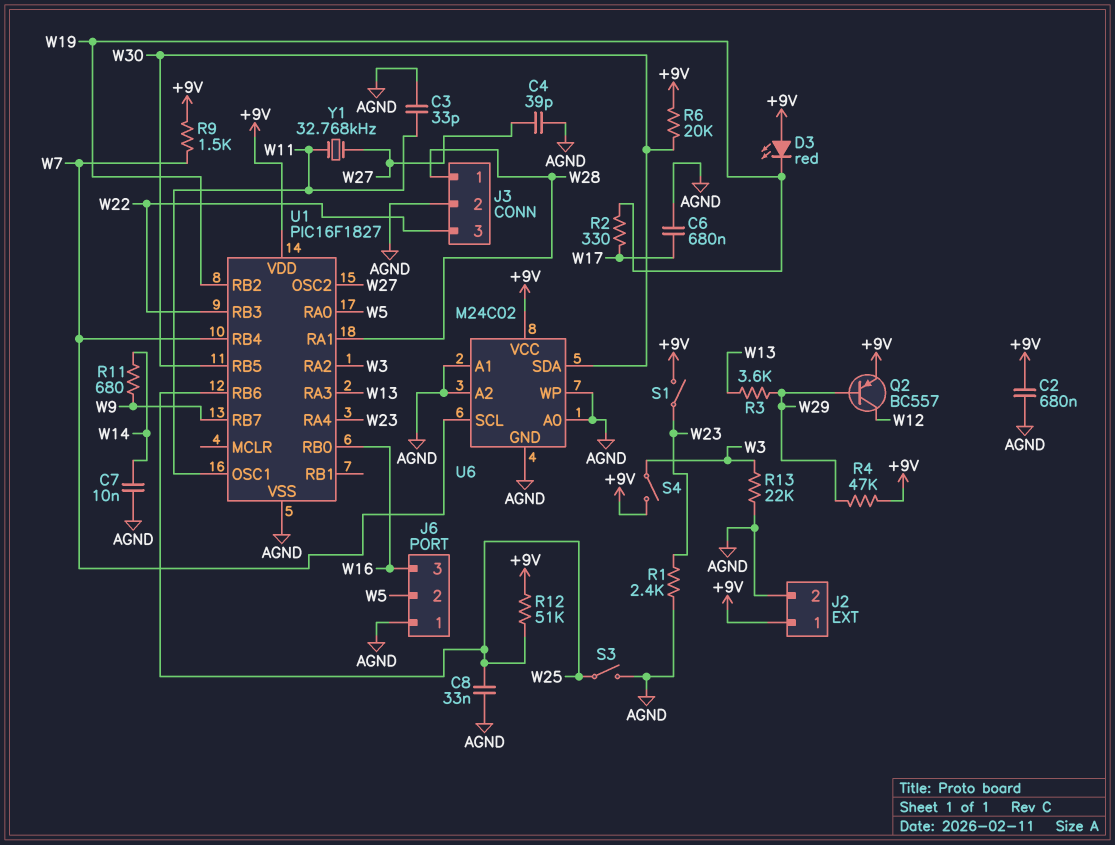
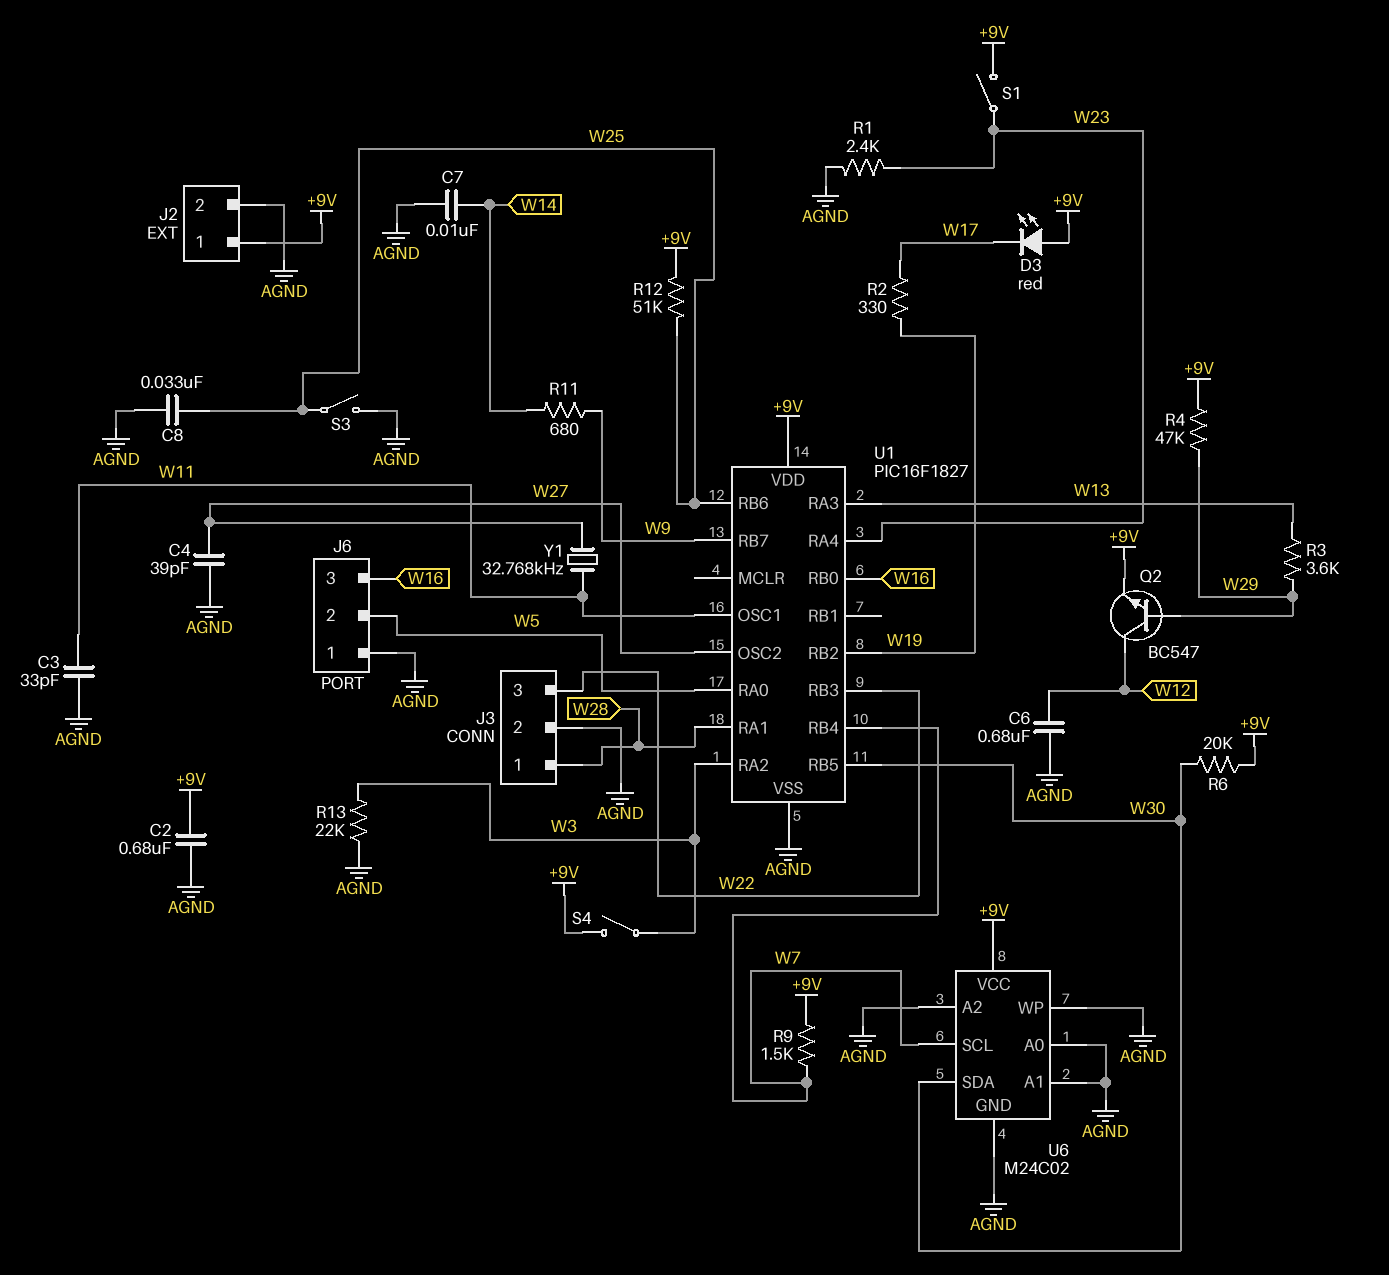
C6: 680nF (AGND, W17) -> 680nF (AGND, W12)
D3: LED red (A +9V, K W19) -> LED red (A +9V, K W17)
Q2: PNP BC557 (B W29, C W12, E +9V) -> NPN BC547 (B W29, C W12, E +9V)

